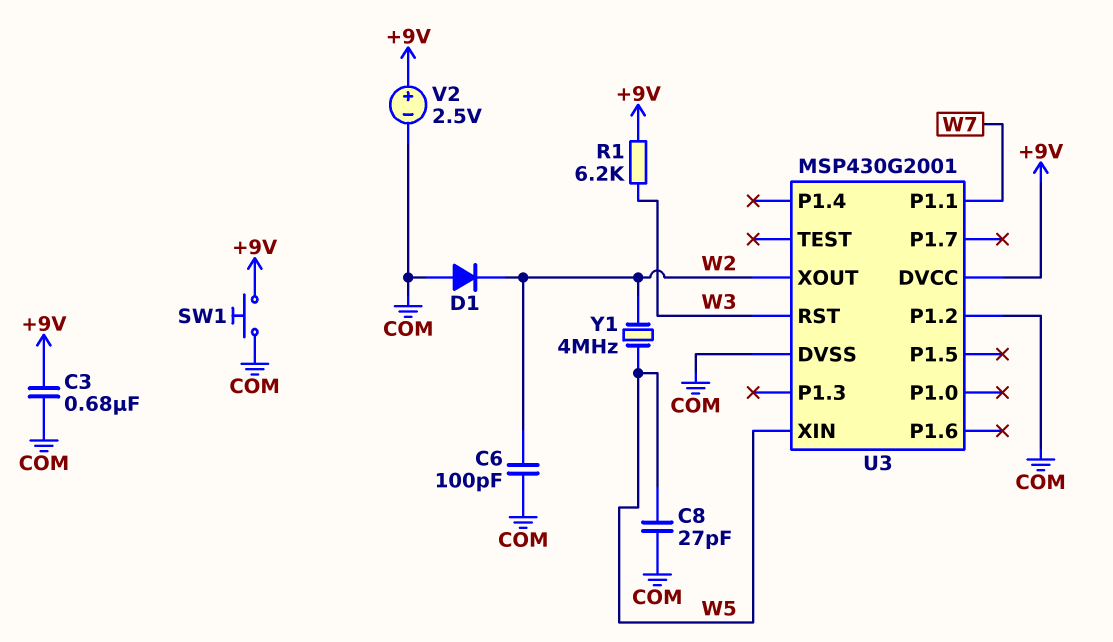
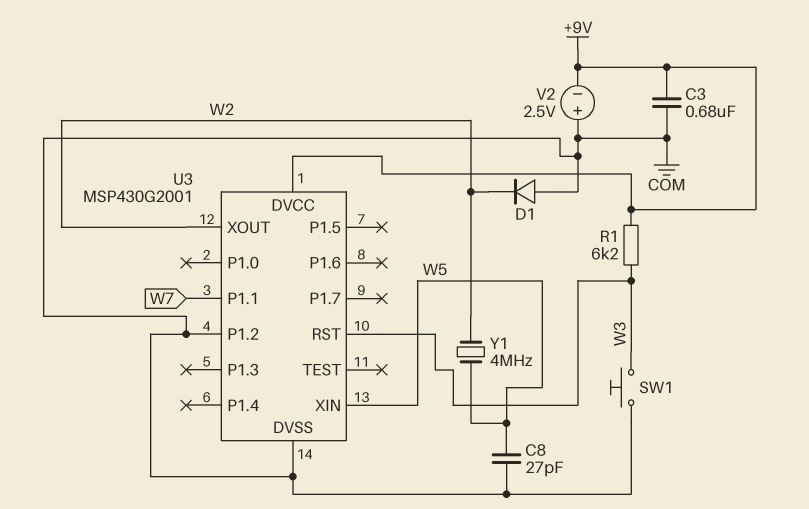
C6: 100pF (COM, W2) -> none
SW1: button (+9V, COM) -> button (COM, W3)
V2: 2.5V (plus +9V, minus COM) -> 2.5V (plus COM, minus +9V)

